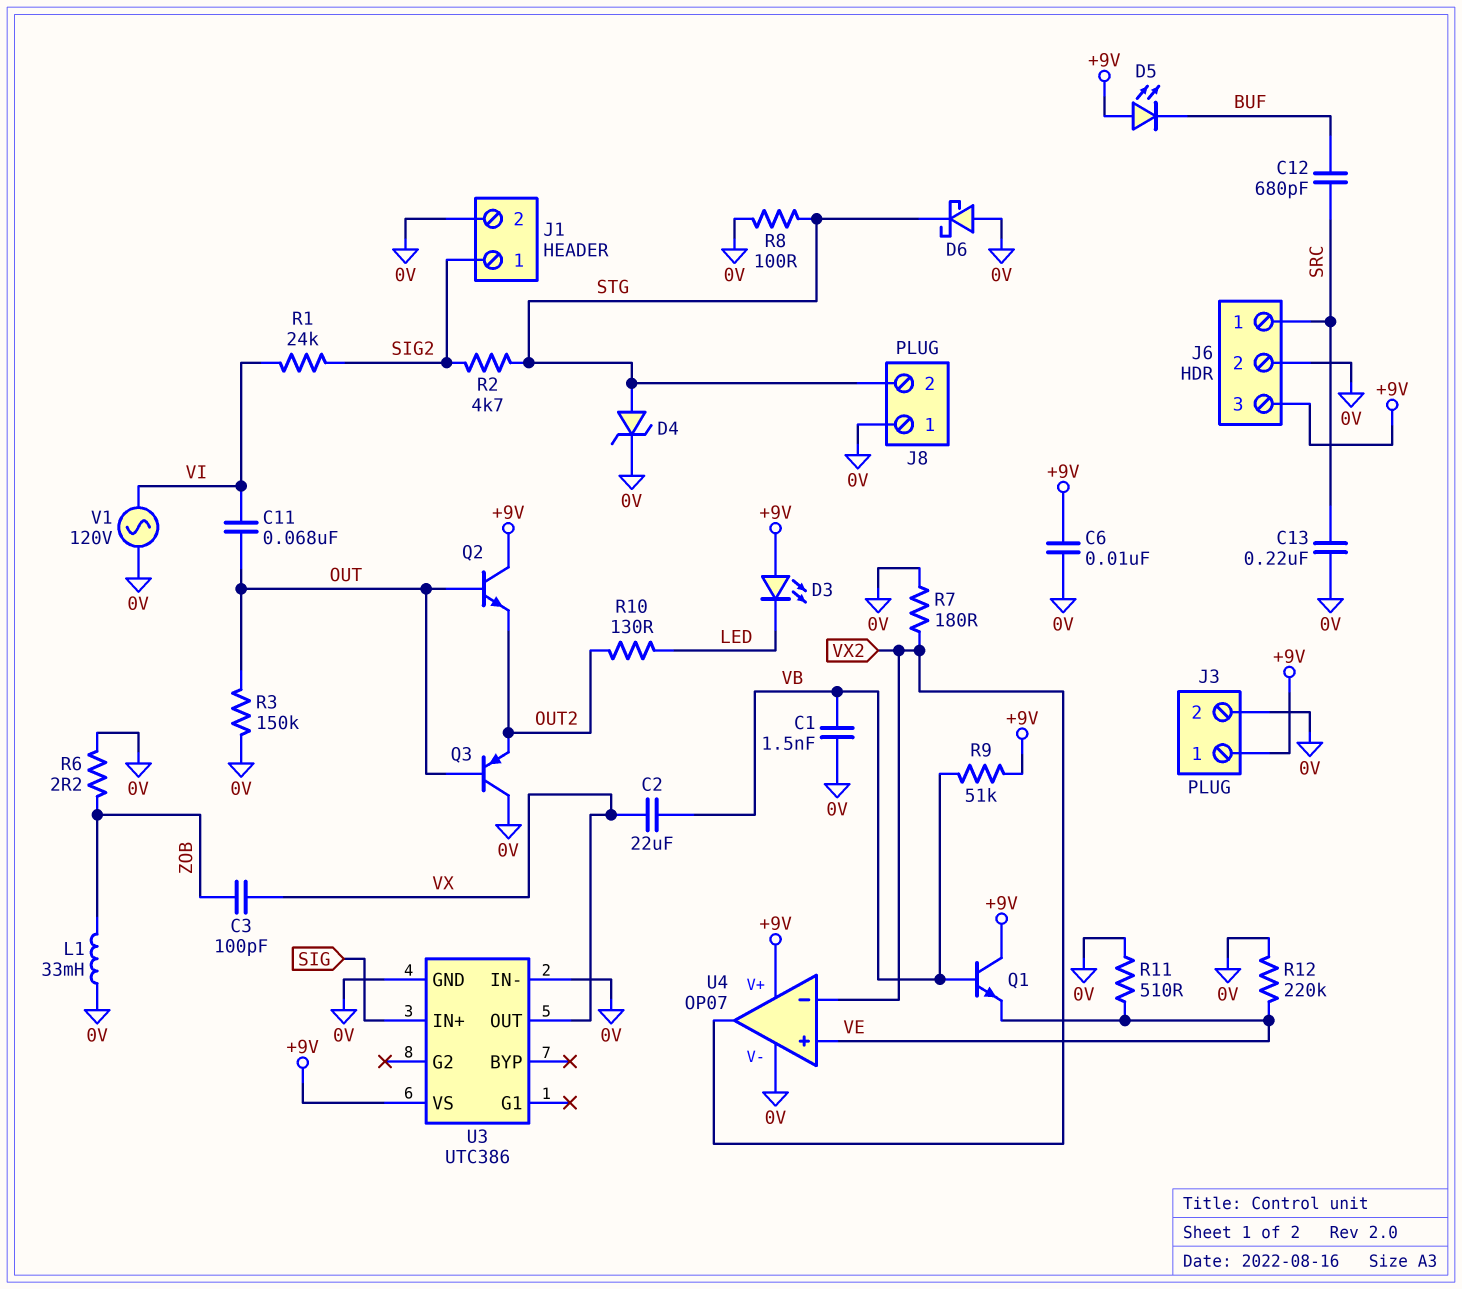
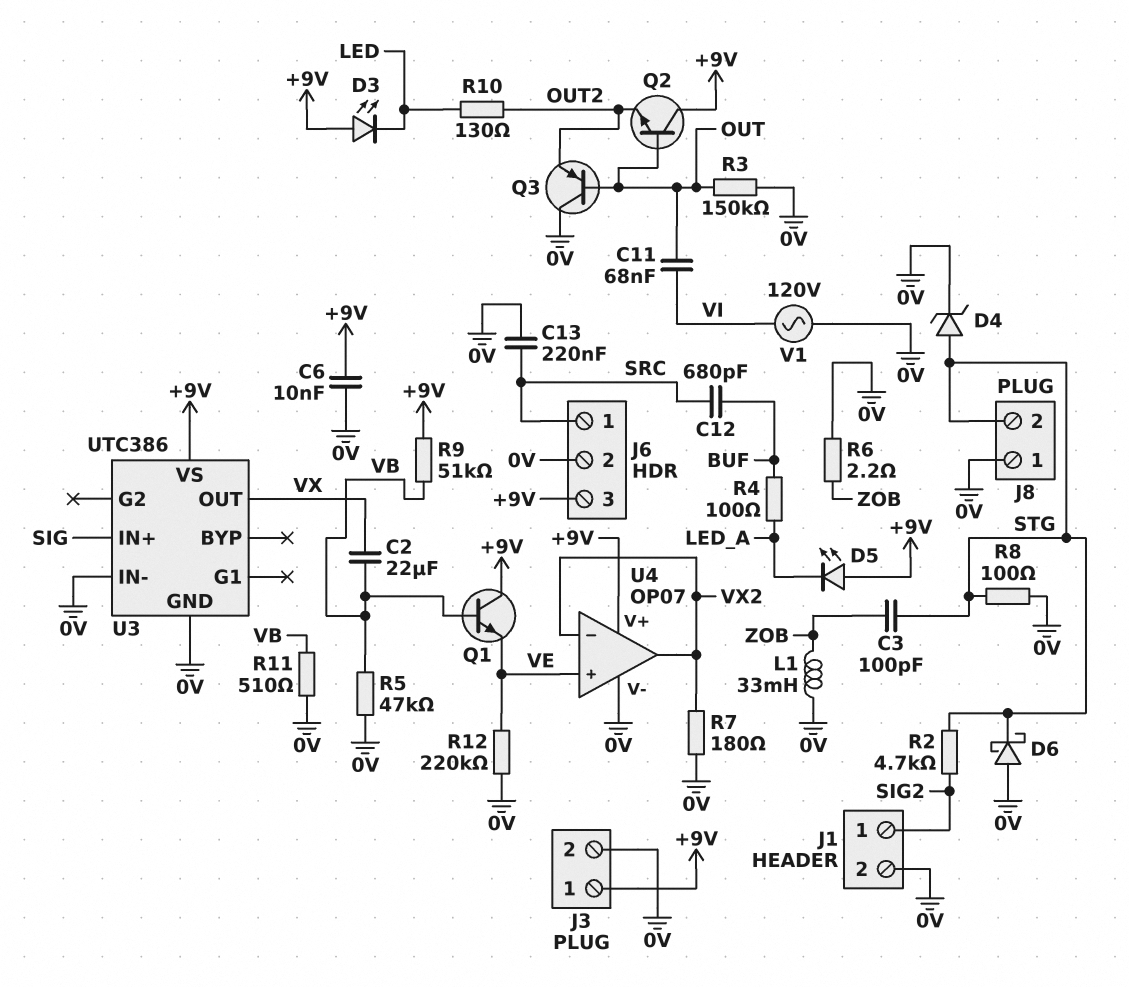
C1: 1.5nF (0V, VB) -> none
C3: 100pF (VX, ZOB) -> 100pF (STG, ZOB)
D5: LED (A +9V, K BUF) -> LED (A +9V, K LED_A)
R1: 24k (SIG2, VI) -> none
R4: none -> 100 (BUF, LED_A)
R5: none -> 47k (0V, VB)
R11: 510 (0V, VE) -> 510 (0V, VB)

